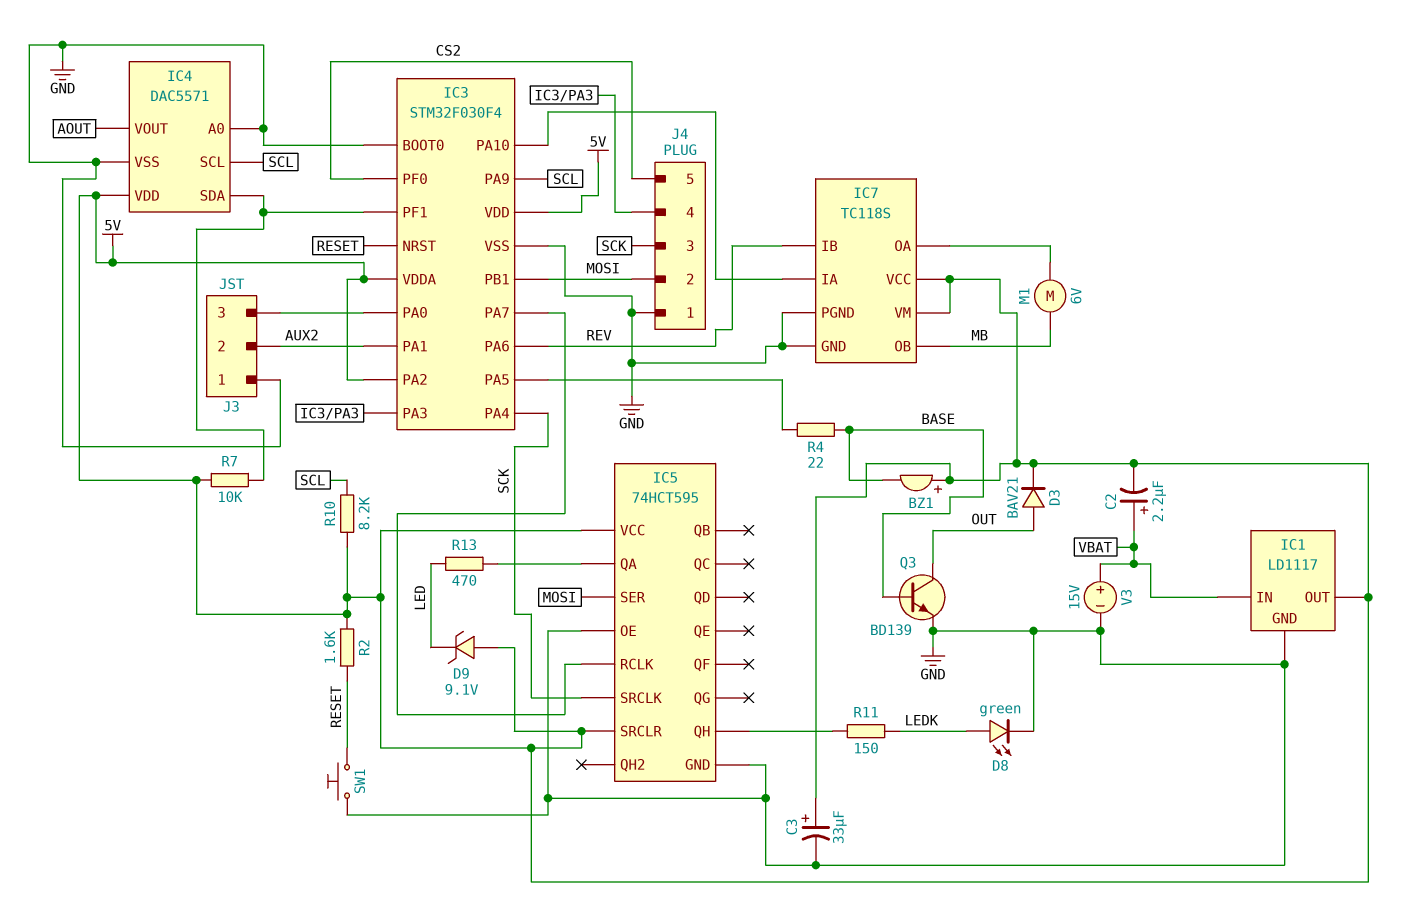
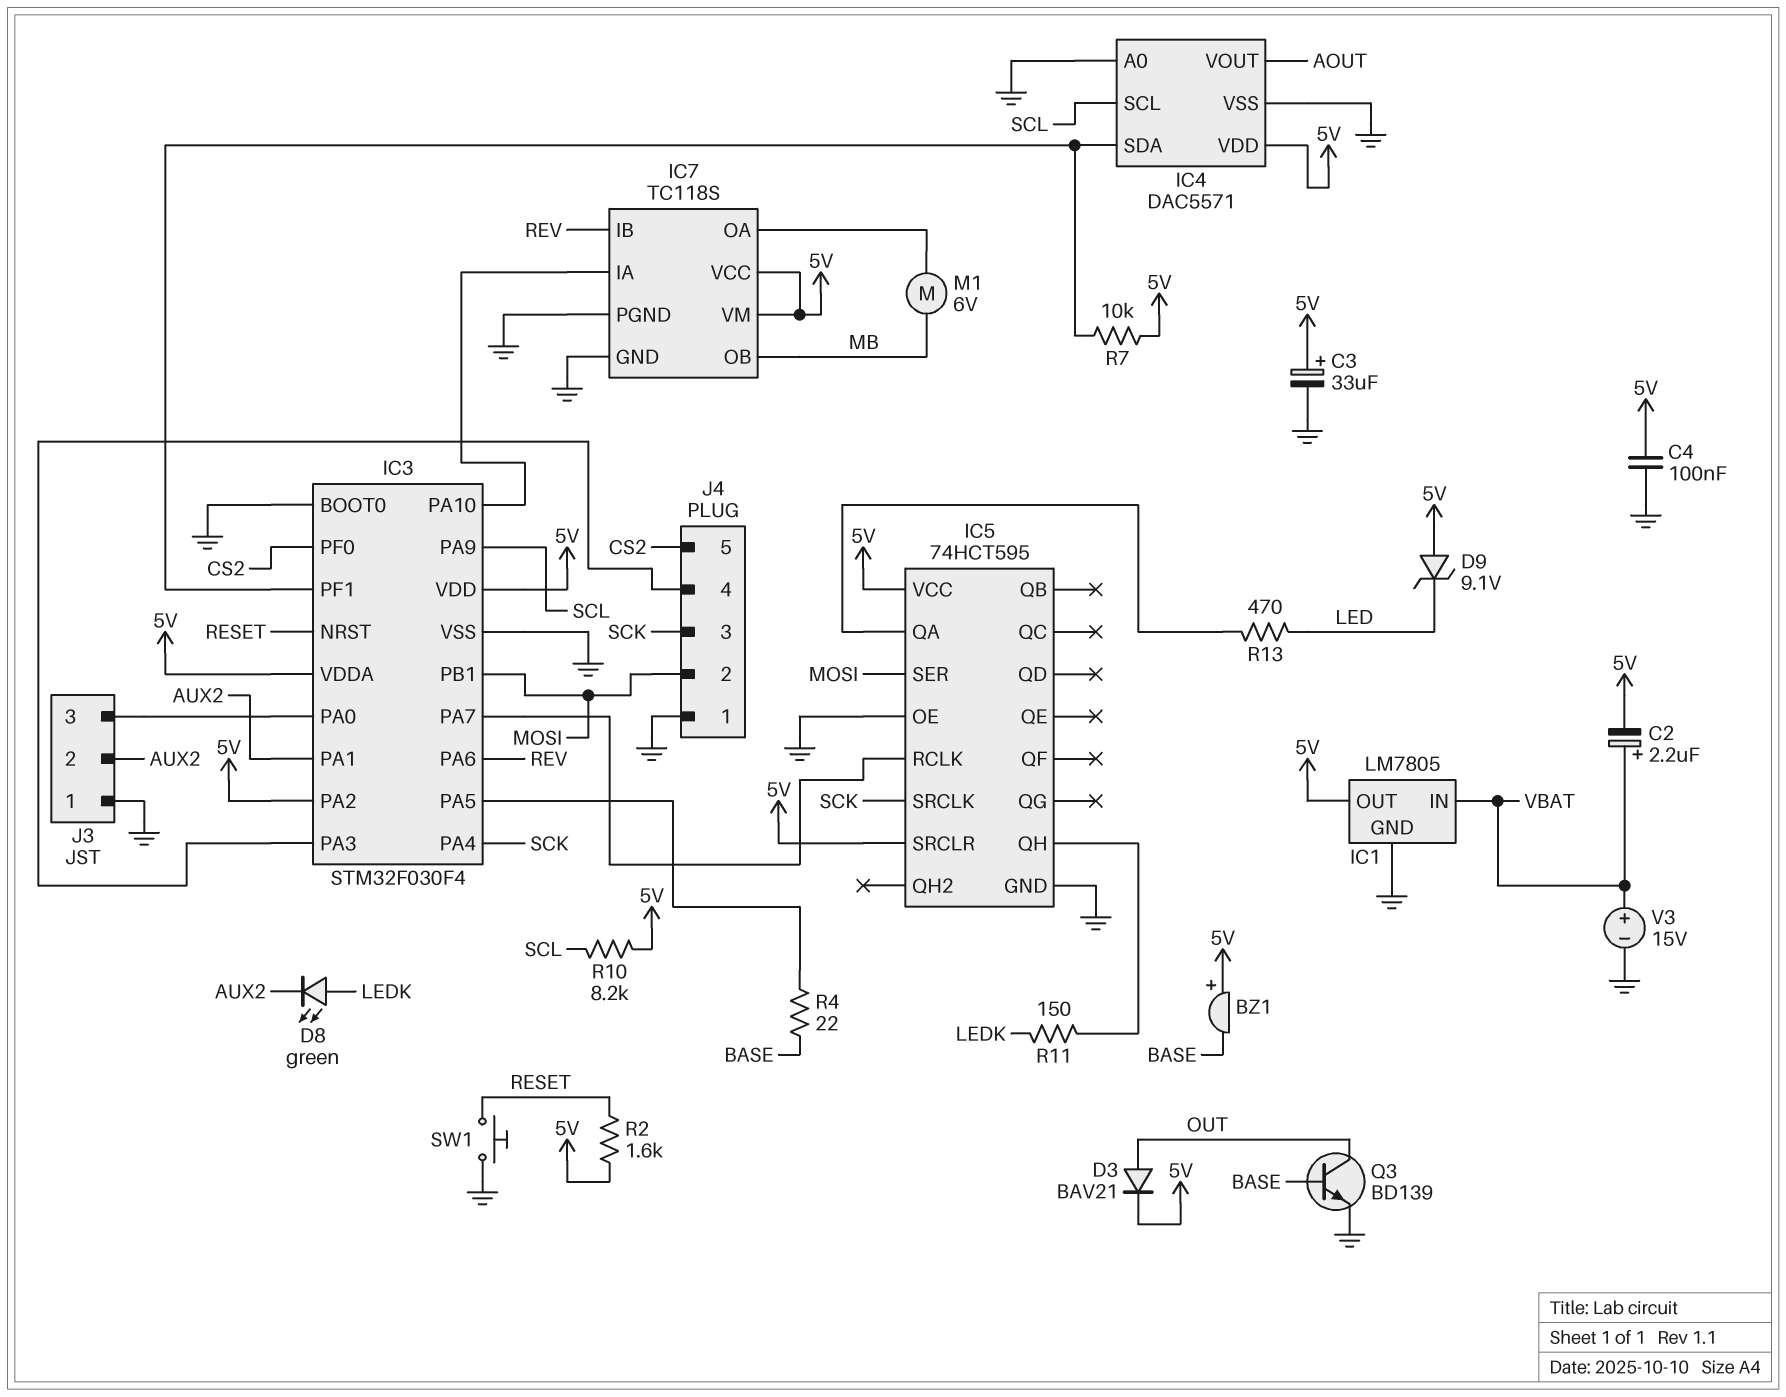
C4: none -> 100nF (5V, GND)
D8: LED green (A LEDK, K GND) -> LED green (A LEDK, K AUX2)
IC1: LD1117 -> LM7805

